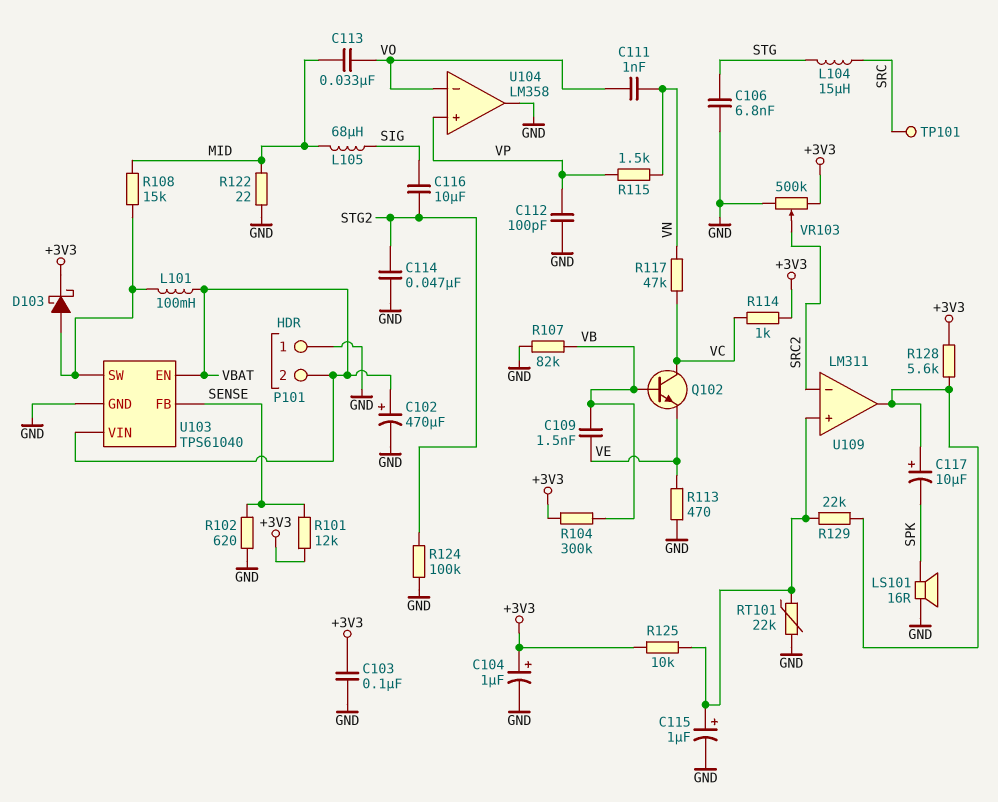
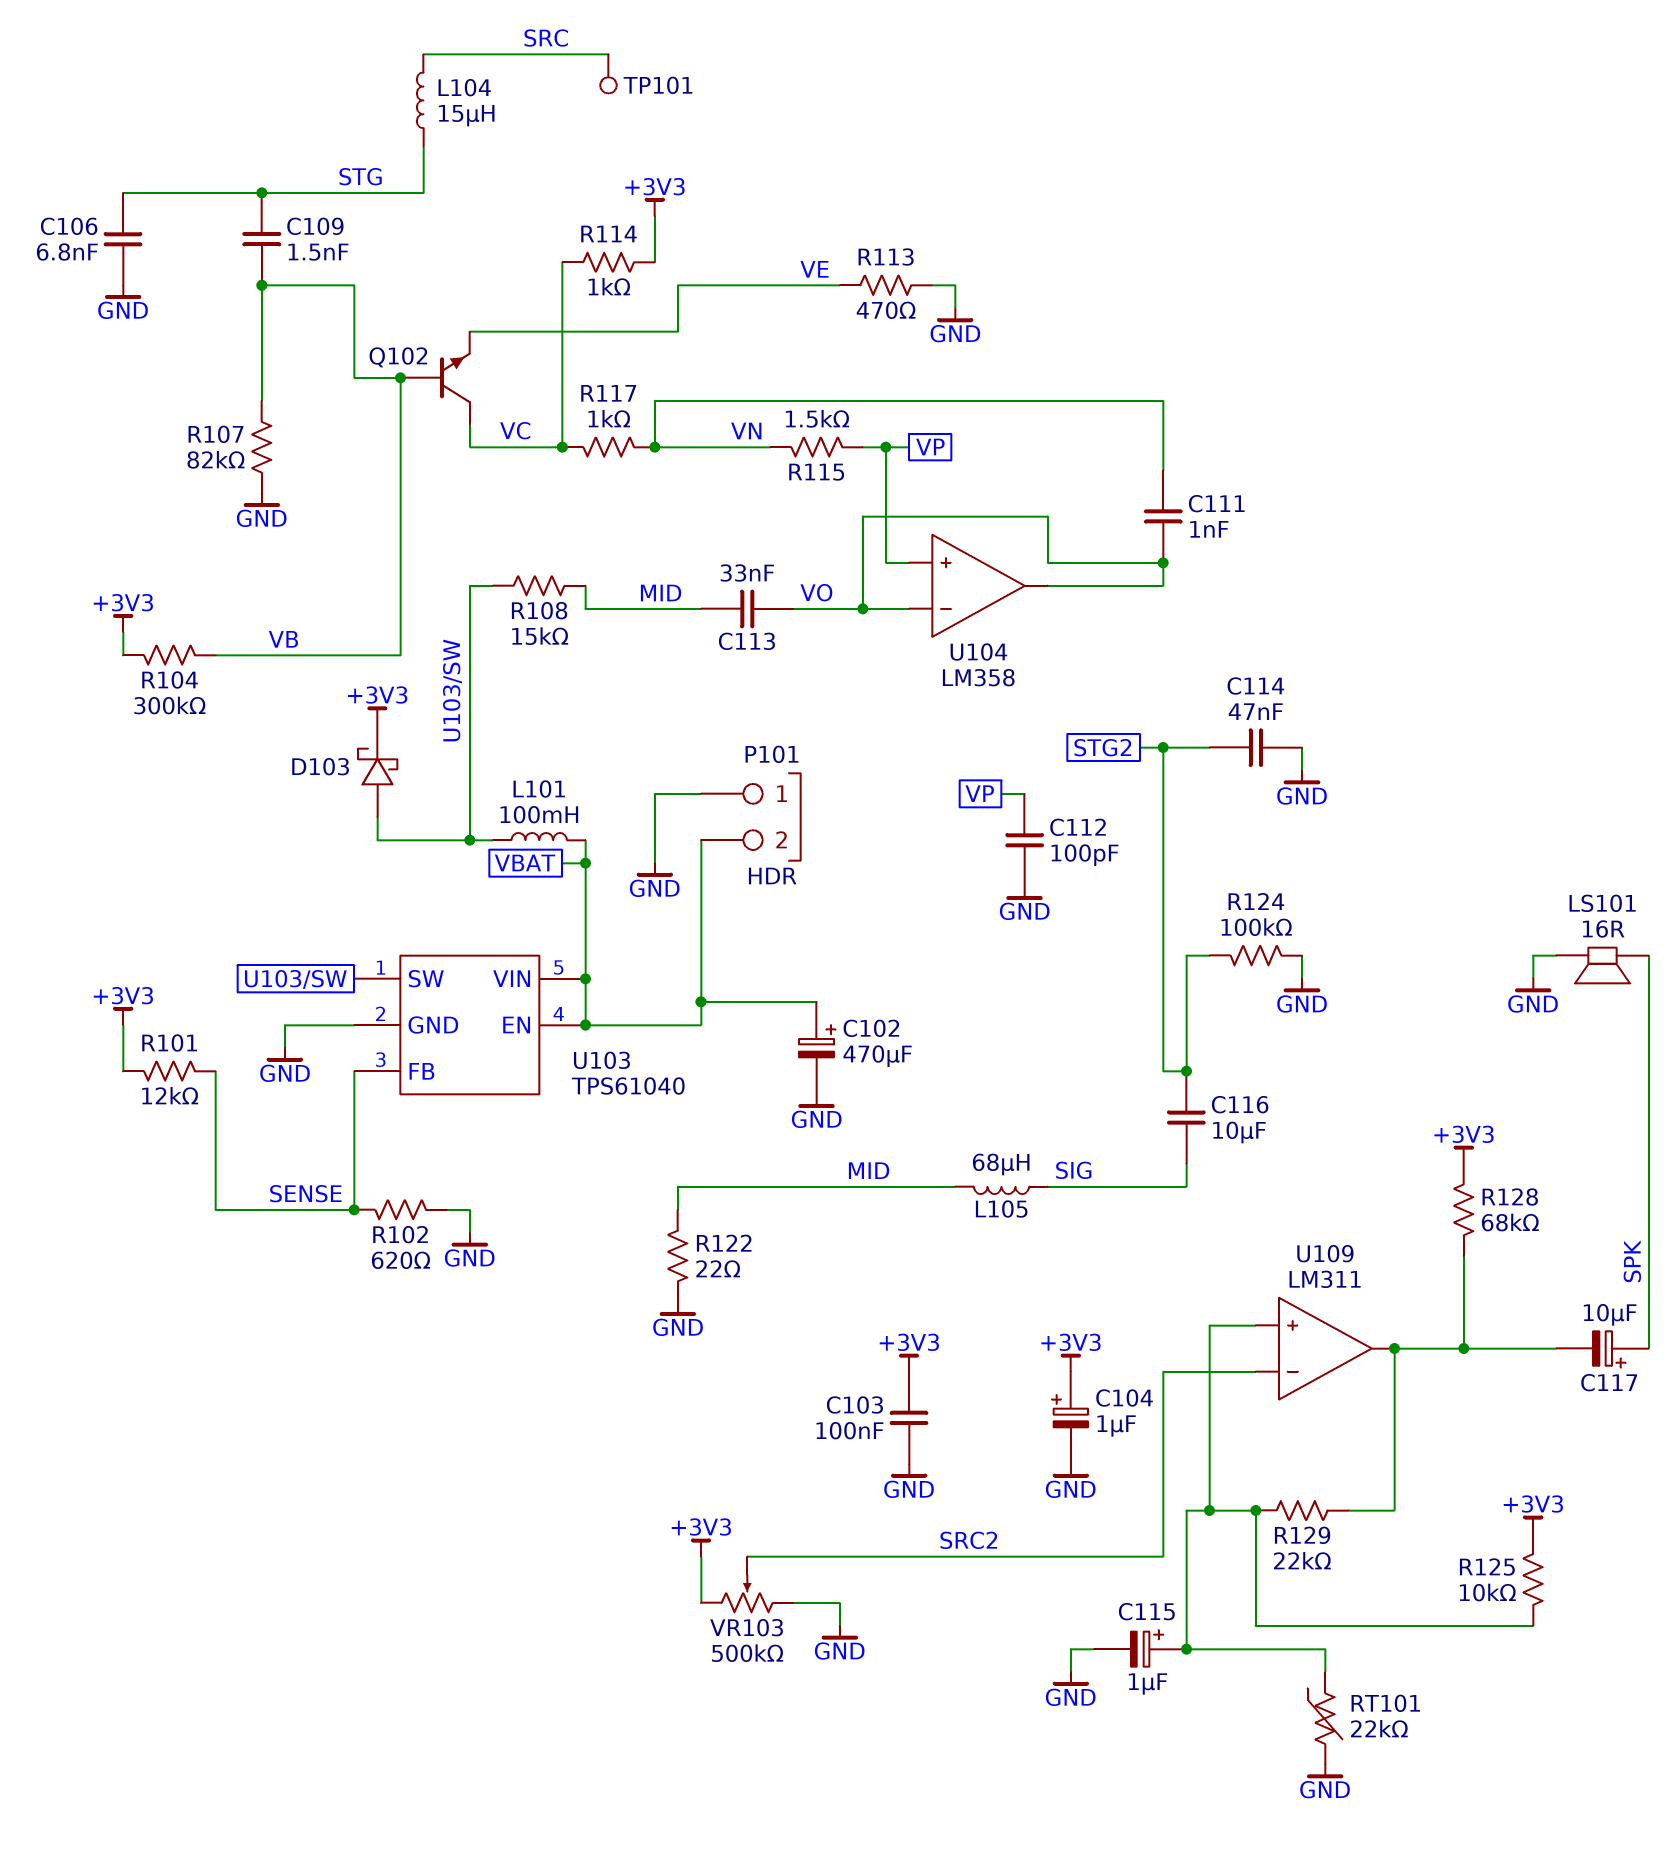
C109: 1.5nF (VB, VE) -> 1.5nF (STG, VB)
C117: 10uF (plus U109/out, minus SPK) -> 10uF (plus SPK, minus U109/out)
R117: 47k (VC, VN) -> 1k (VC, VN)
R128: 5.6k (+3V3, U109/out) -> 68k (+3V3, U109/out)
U104 pin out: GND -> VO

